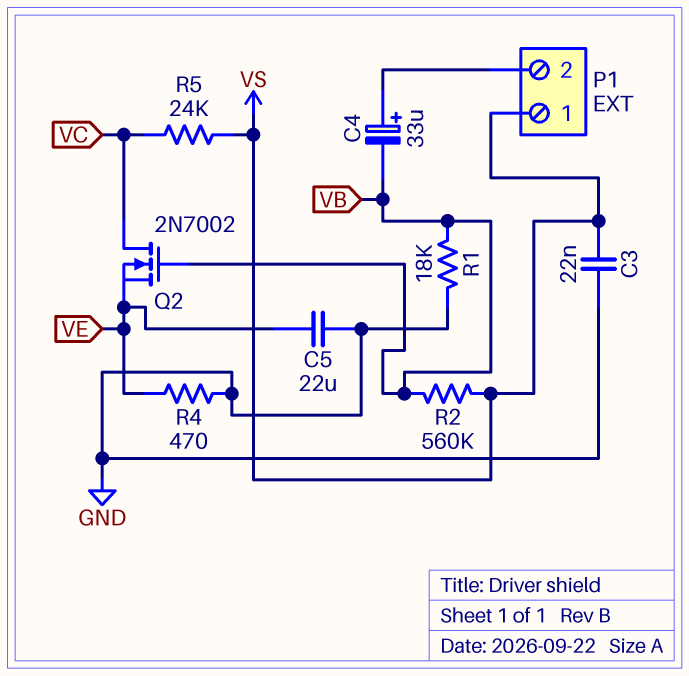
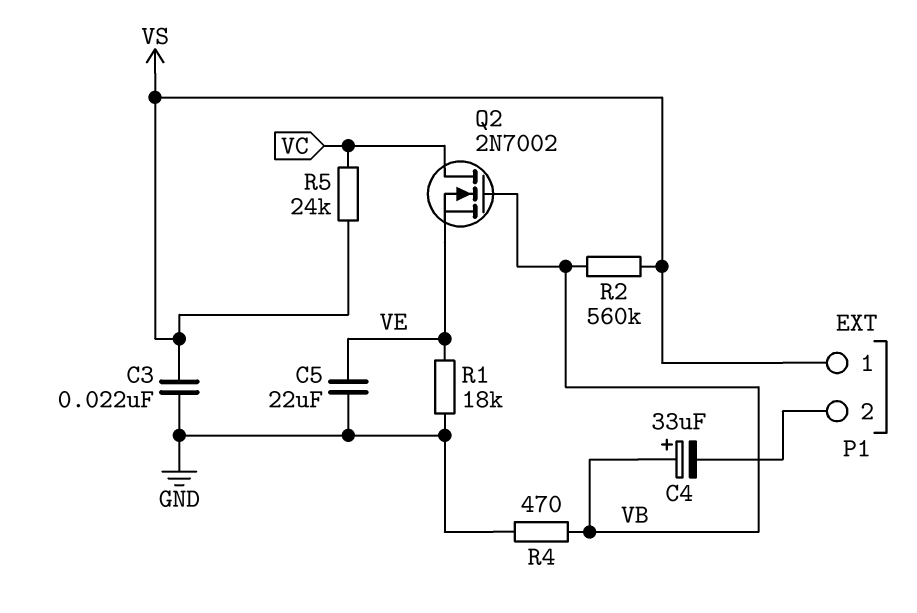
C4: 33uF (plus P1/2, minus VB) -> 33uF (plus VB, minus P1/2)
R1: 18k (GND, VB) -> 18k (GND, VE)
R4: 470 (GND, VE) -> 470 (GND, VB)

